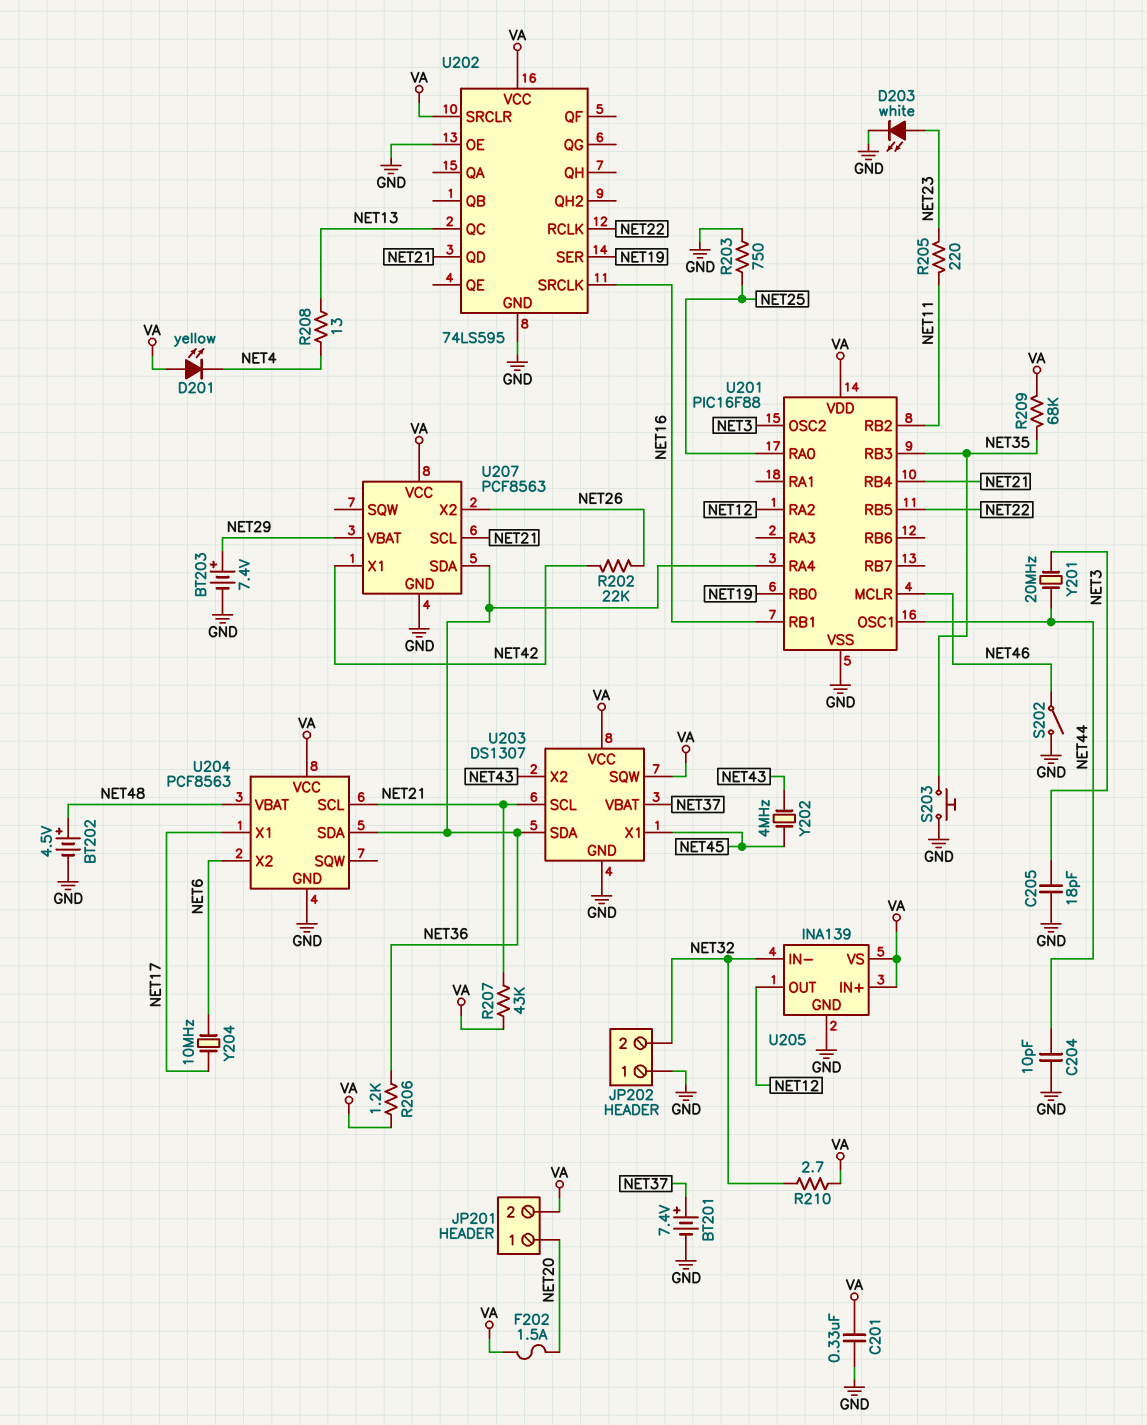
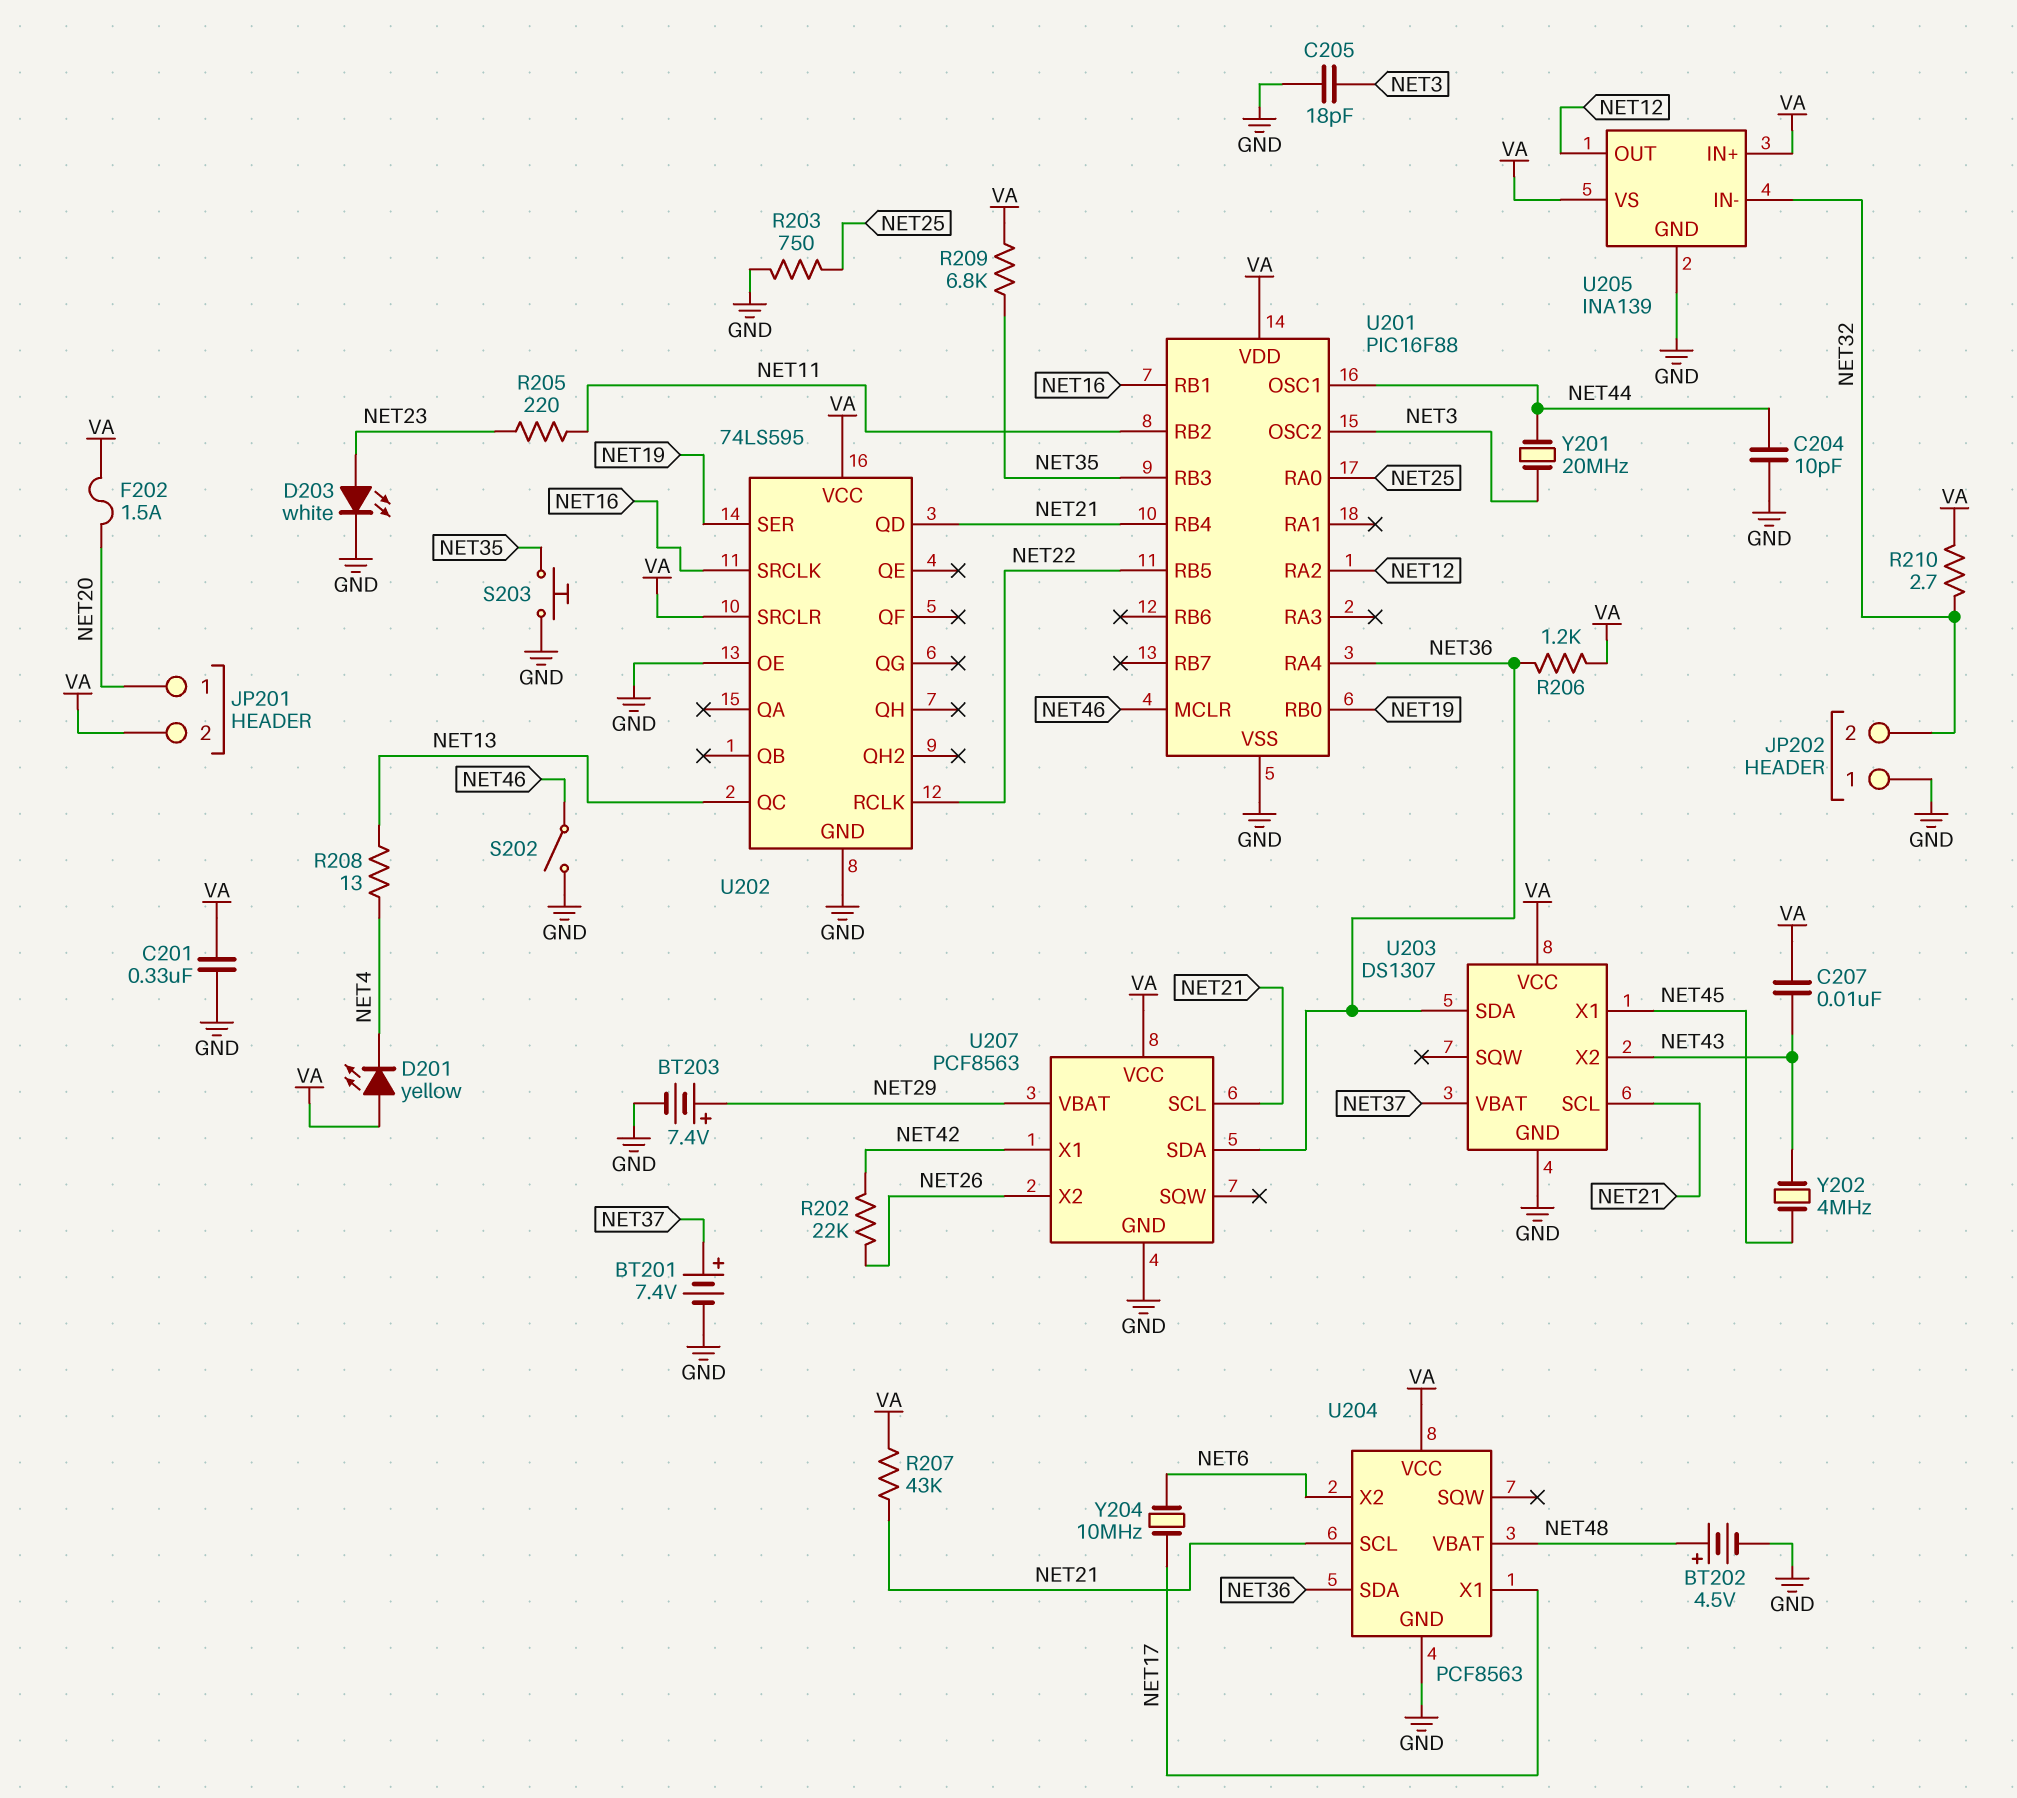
C207: none -> 10nF (NET43, VA)
R209: 68k (NET35, VA) -> 6.8k (NET35, VA)
U203 pin SQW: VA -> none

